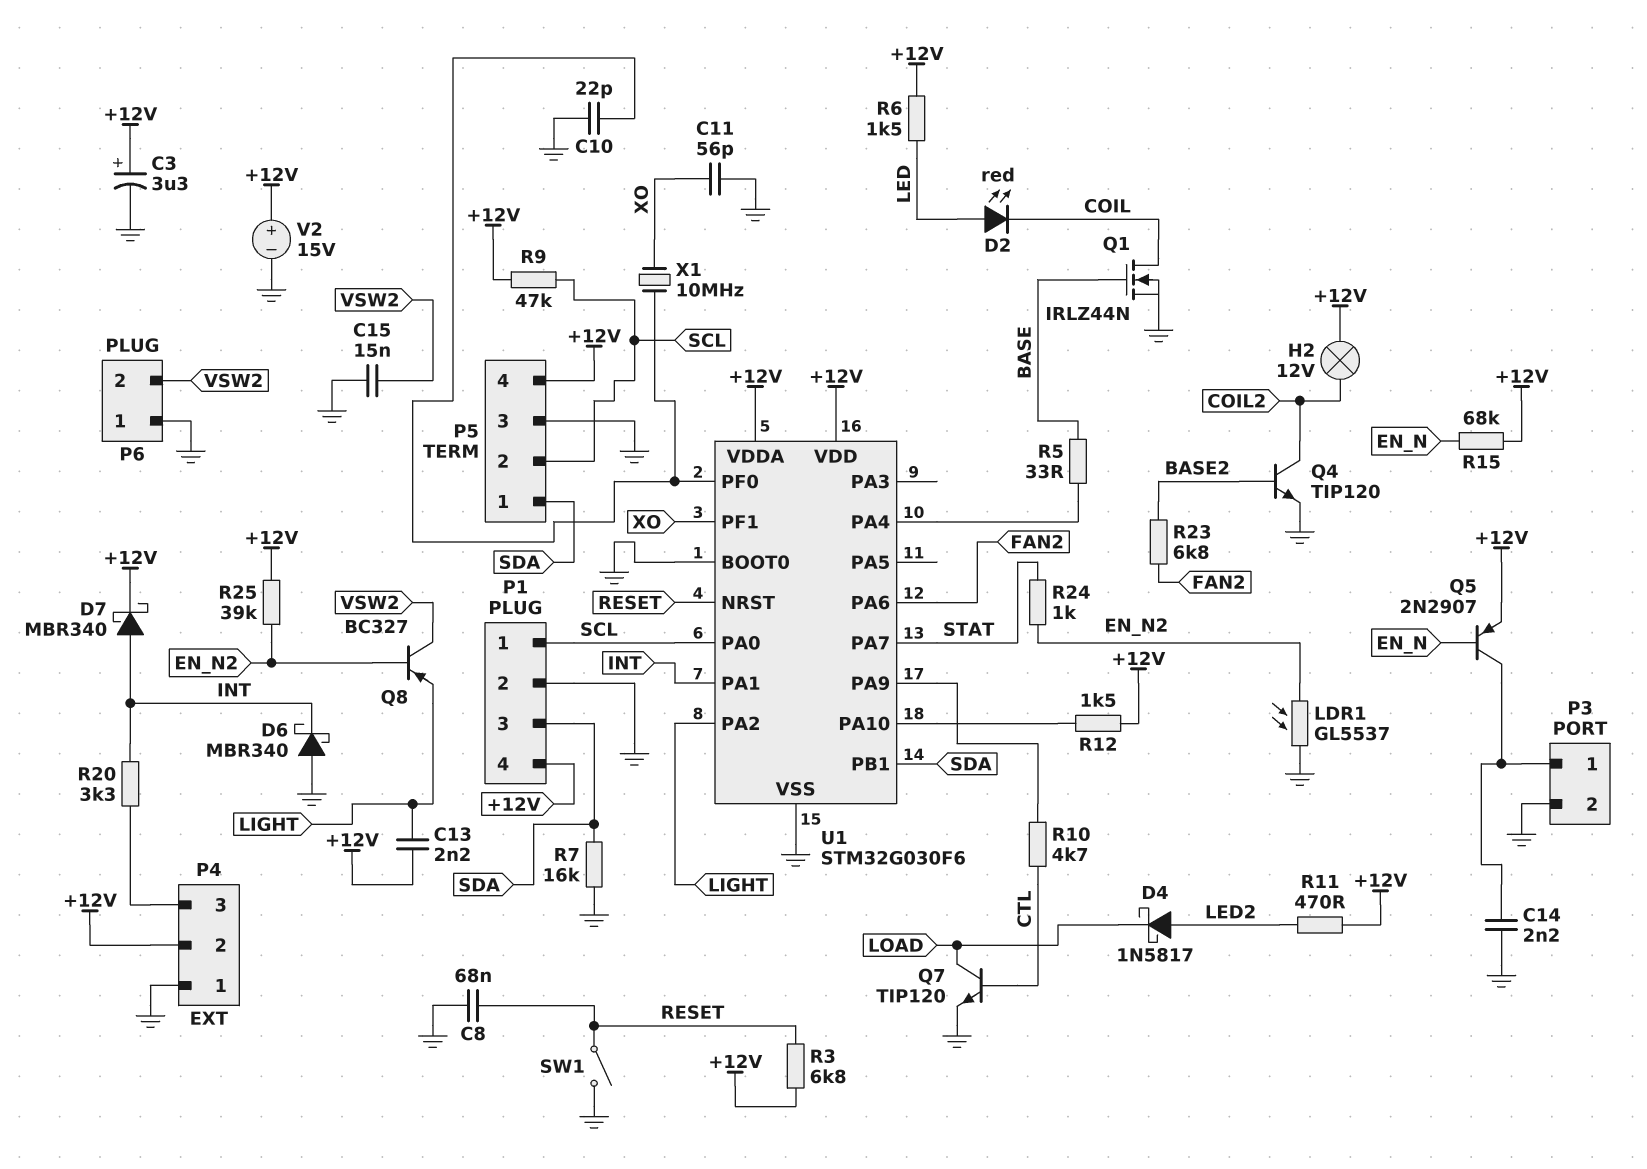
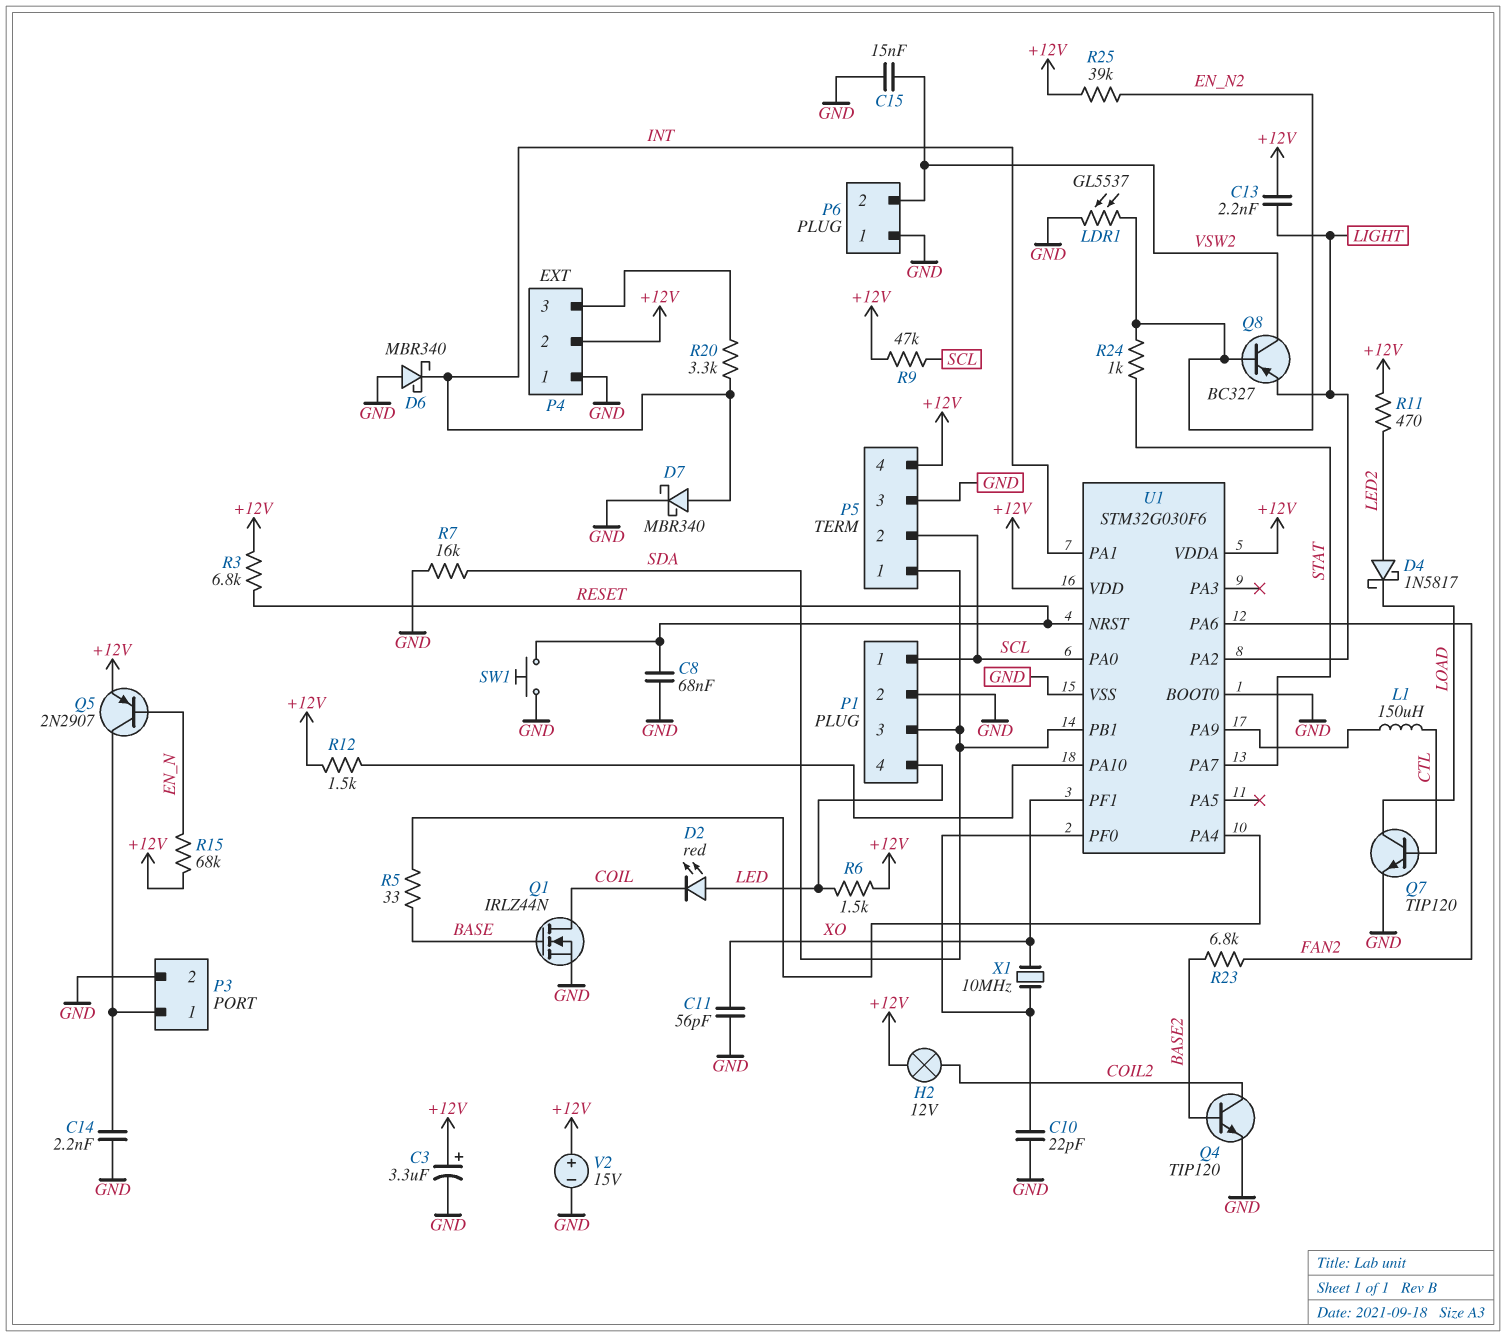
D7: schottky MBR340 (A INT, K +12V) -> schottky MBR340 (A INT, K GND)
L1: none -> 150uH (CTL, U1/PA9)
P1 pin 4: +12V -> LED
R10: 4.7k (CTL, U1/PA9) -> none
SW1: switch (GND, RESET) -> button (GND, RESET)

